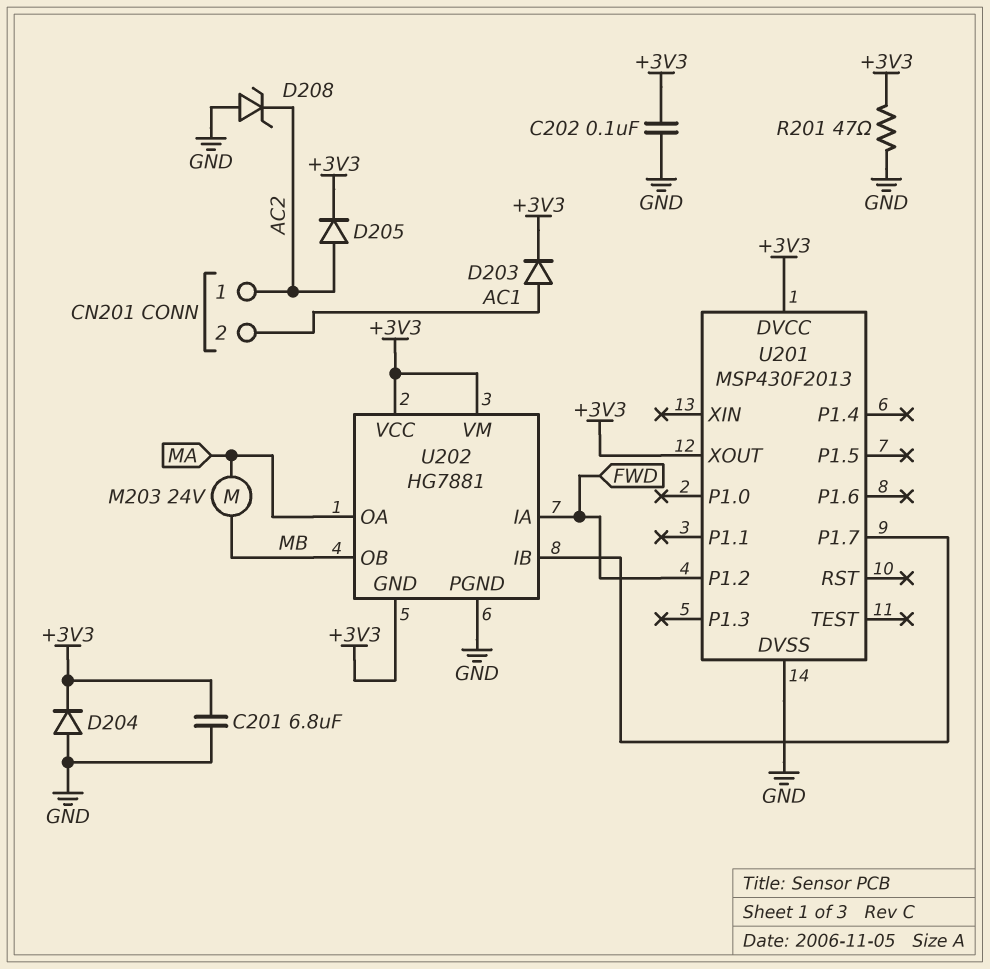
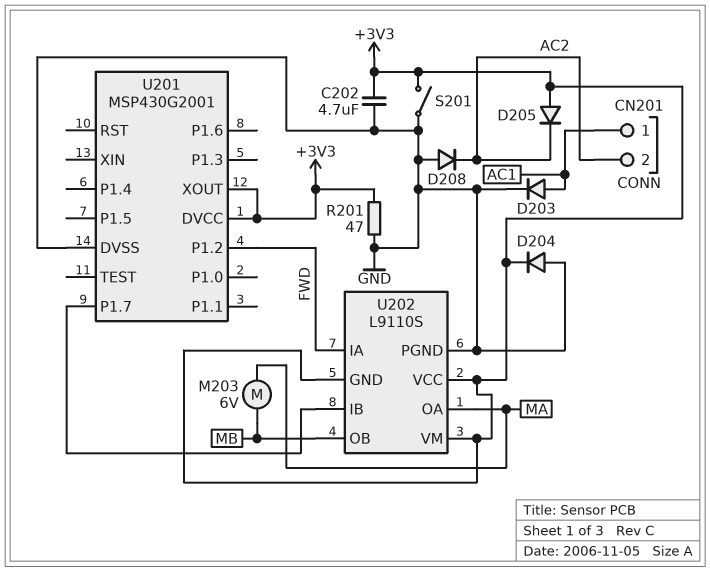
C201: 6.8uF (+3V3, GND) -> none
C202: 100nF (+3V3, GND) -> 4.7uF (+3V3, GND)
CN201 pin 1: AC2 -> AC1
CN201 pin 2: AC1 -> AC2
D203: diode (A AC1, K +3V3) -> diode (A AC1, K GND)
D205: diode (A AC2, K +3V3) -> diode (A +3V3, K AC2)
D208: zener (A GND, K AC2) -> diode (A GND, K AC2)
M203: motor 24V (MA, MB) -> motor 6V (MA, MB)
S201: none -> switch (+3V3, GND)
U201: MSP430F2013 -> MSP430G2001
U202: HG7881 -> L9110S

